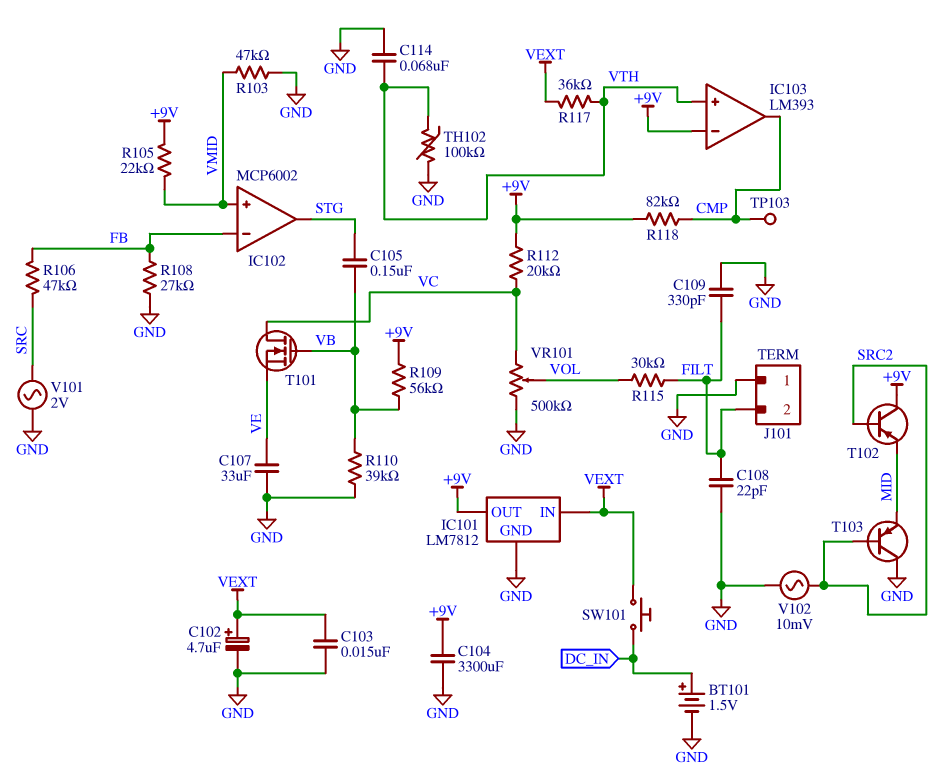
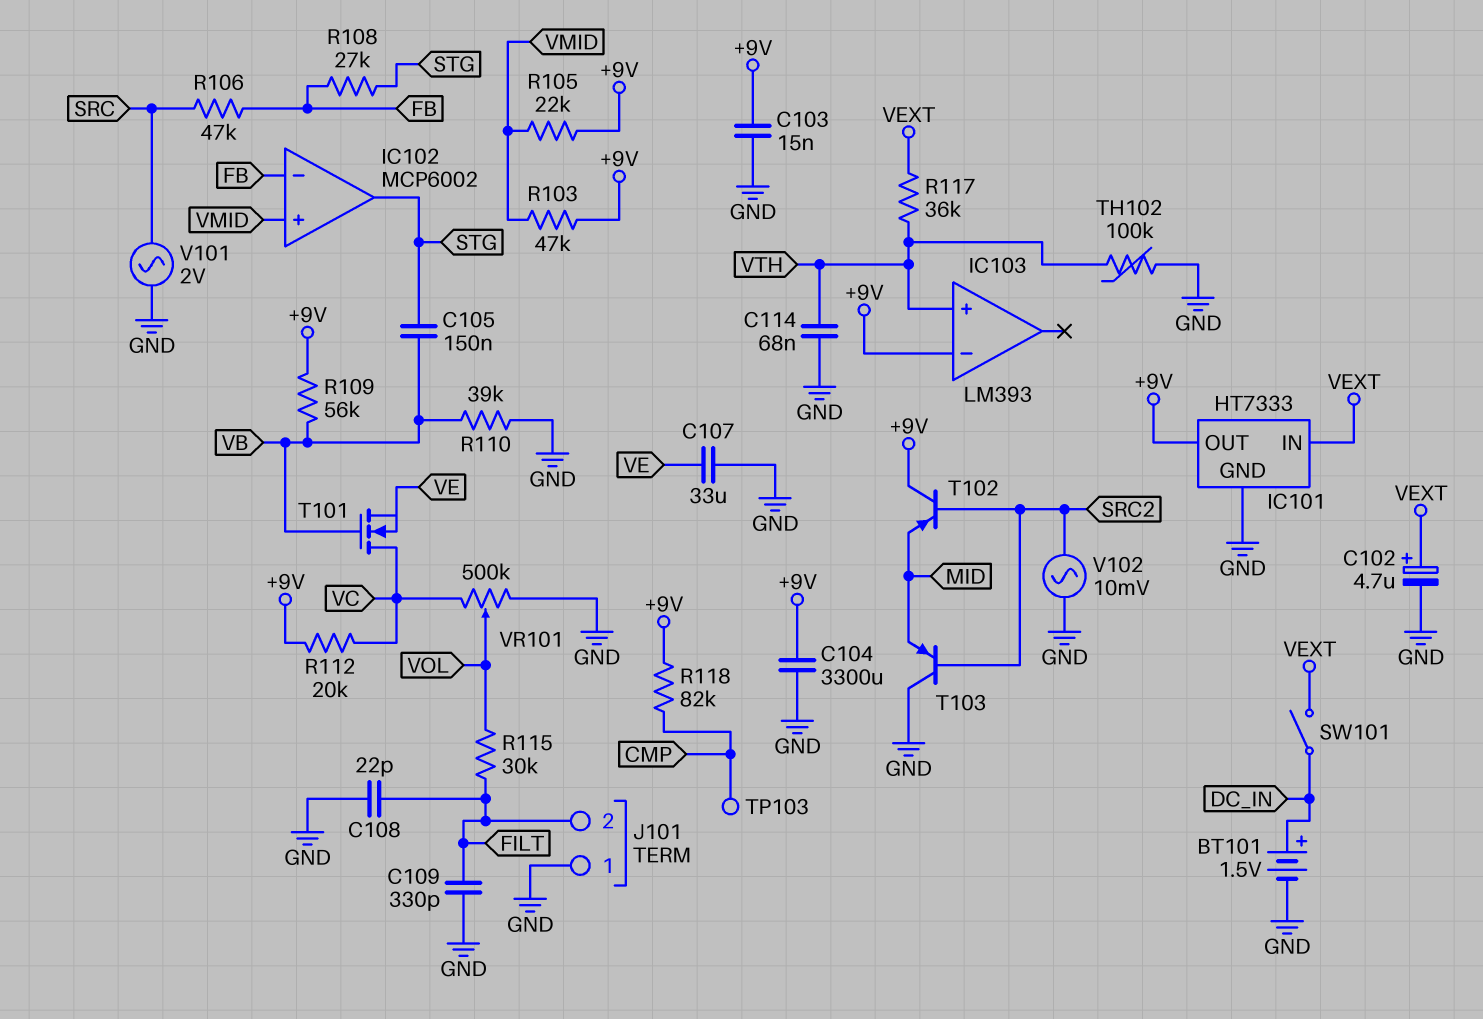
C103: 15nF (GND, VEXT) -> 15nF (+9V, GND)
IC101: LM7812 -> HT7333
IC103 pin out: CMP -> none
R103: 47k (GND, VMID) -> 47k (+9V, VMID)
R108: 27k (FB, GND) -> 27k (FB, STG)
SW101: button (DC_IN, VEXT) -> switch (DC_IN, VEXT)

